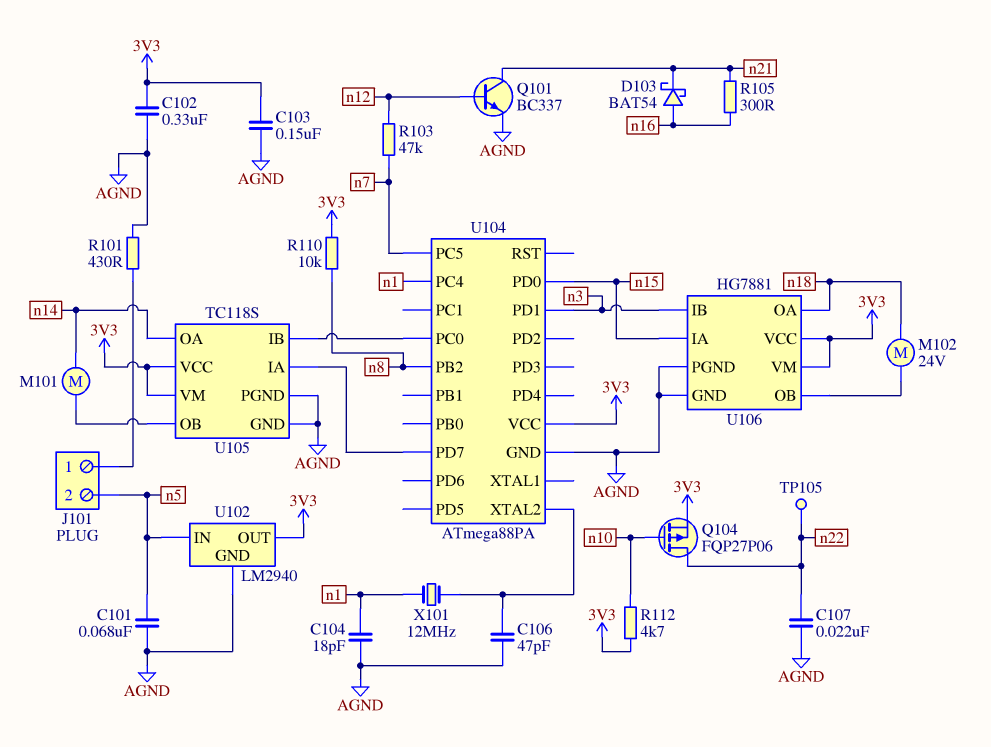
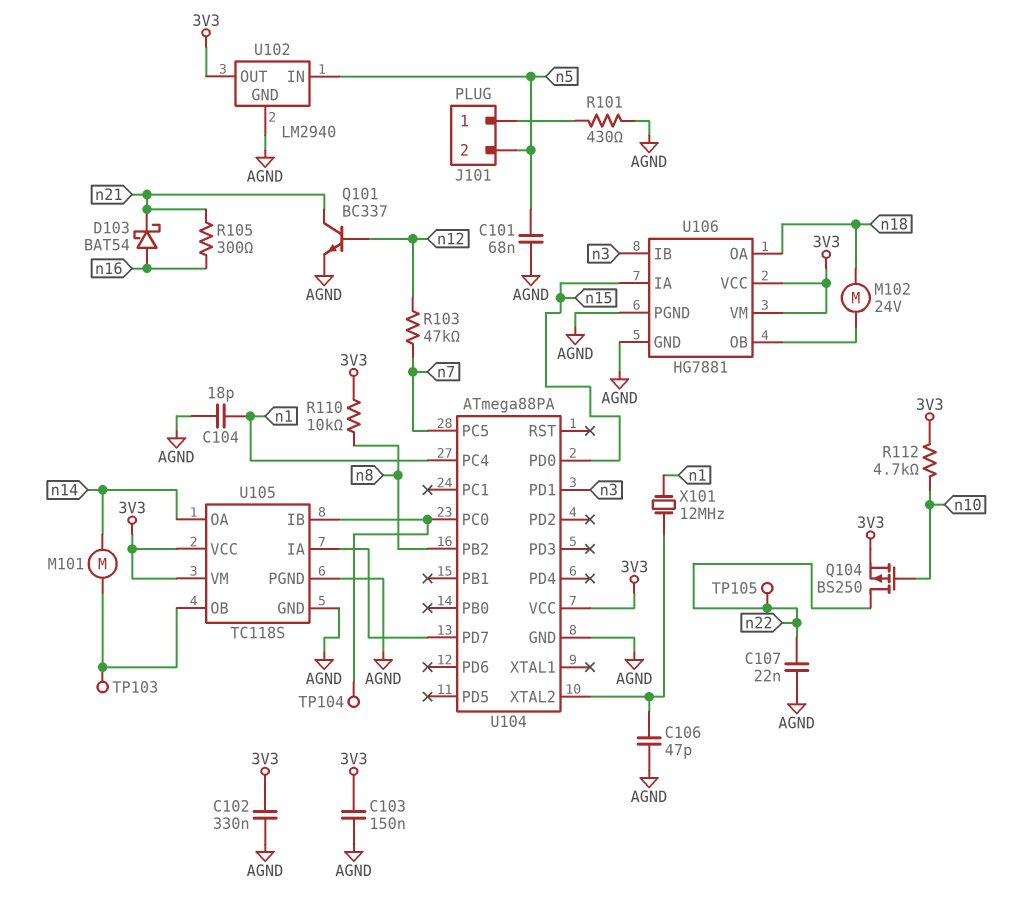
Q104: PMOS FQP27P06 (G n10, D n22, S 3V3) -> PMOS BS250 (G n10, D n22, S 3V3)
TP103: none -> test point (U105/OB)
TP104: none -> test point (U104/PC0)

